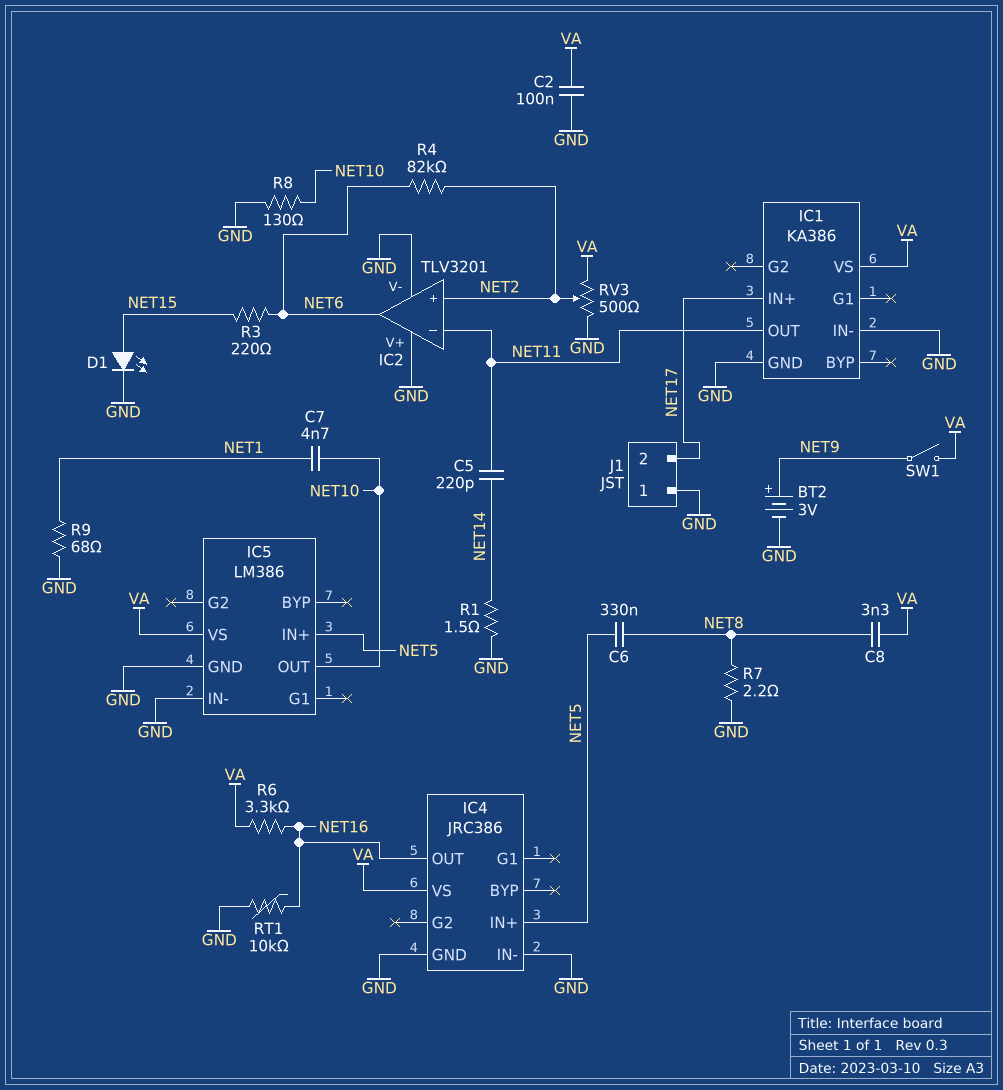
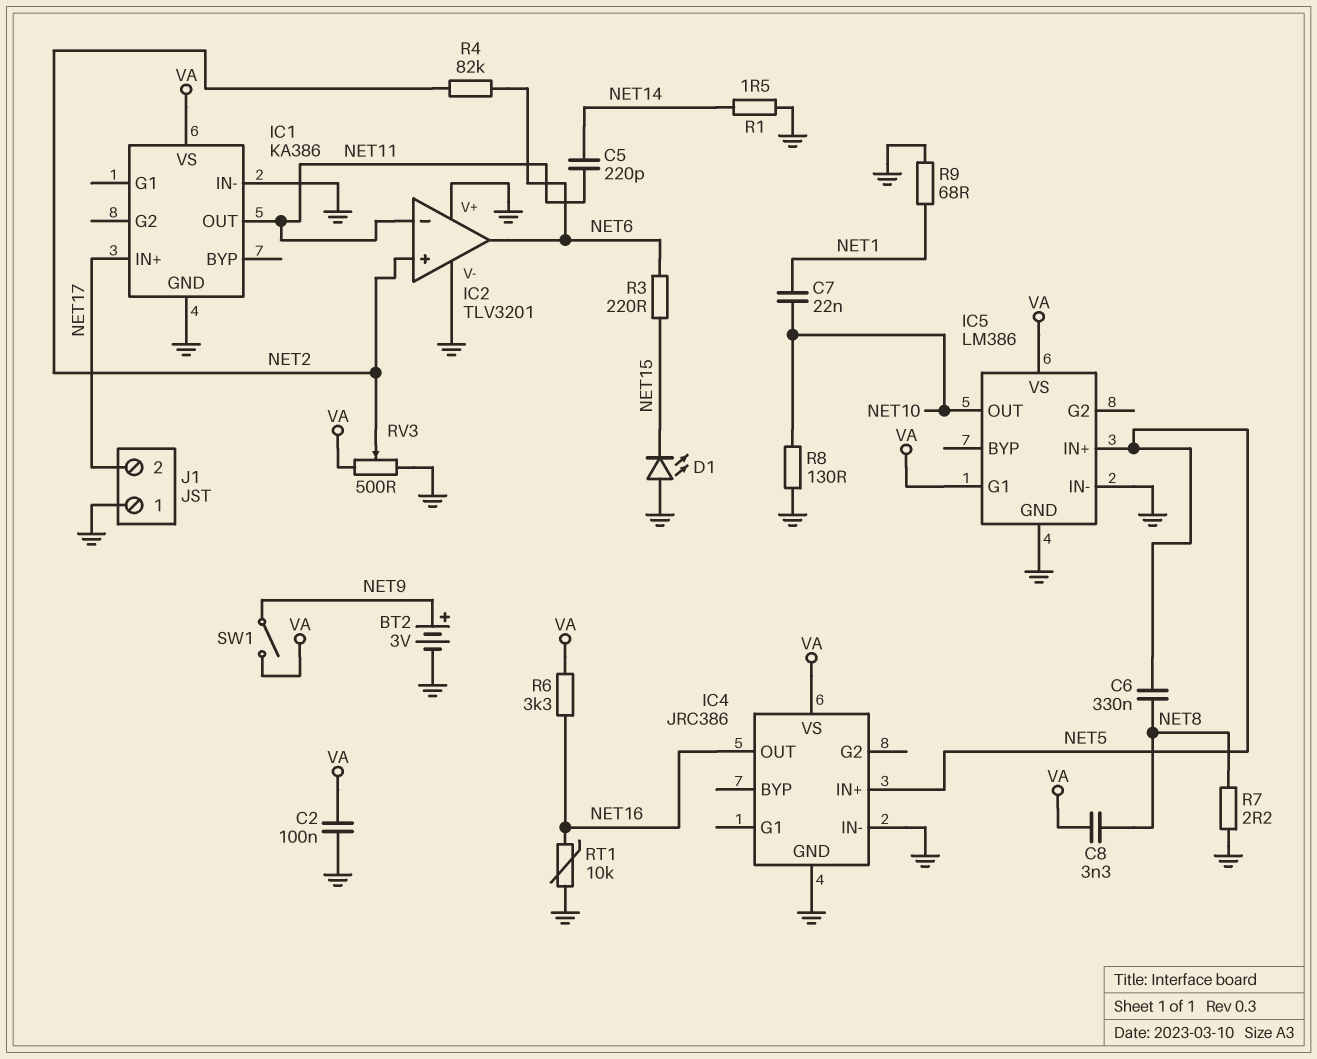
C7: 4.7nF (NET1, NET10) -> 22nF (NET1, NET10)
D1: LED (A NET15, K GND) -> LED (A GND, K NET15)
IC5 pin G1: none -> VA

